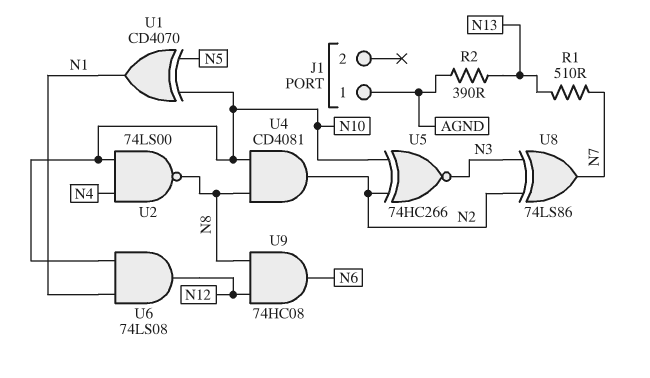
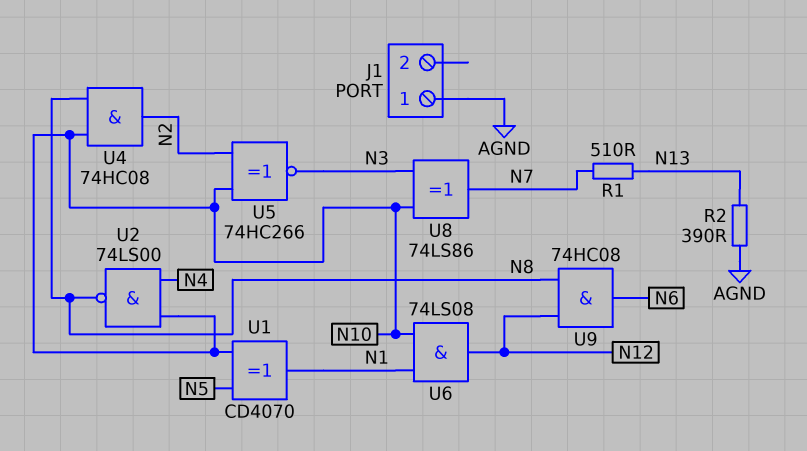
U4: AND CD4081 (in N8, in N10, out N2) -> AND 74HC08 (in N8, in N10, out N2)
U8: XOR 74LS86 (in N2, in N3, out N7) -> XOR 74LS86 (in N3, in N10, out N7)

